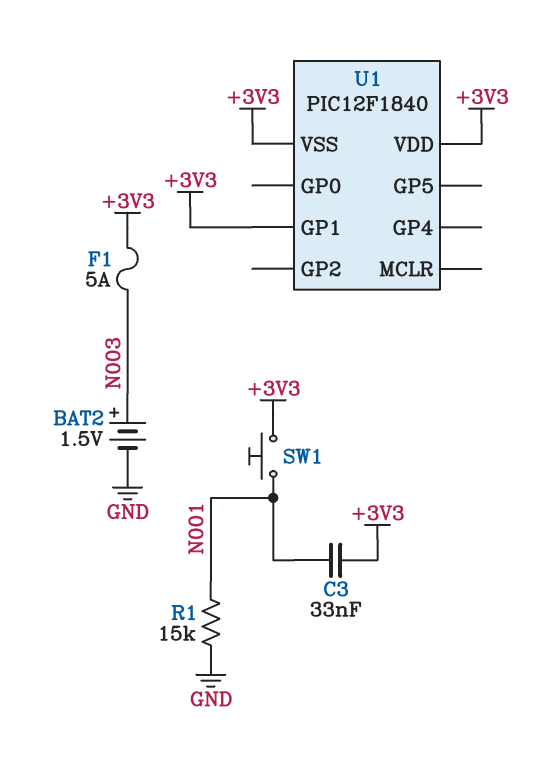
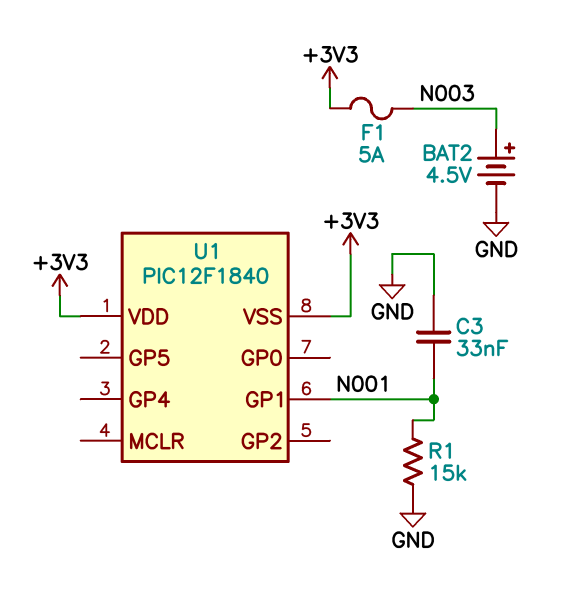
BAT2: 1.5V (plus N003, minus GND) -> 4.5V (plus N003, minus GND)
C3: 33nF (+3V3, N001) -> 33nF (GND, N001)
SW1: button (+3V3, N001) -> none
U1 pin GP1: +3V3 -> N001

